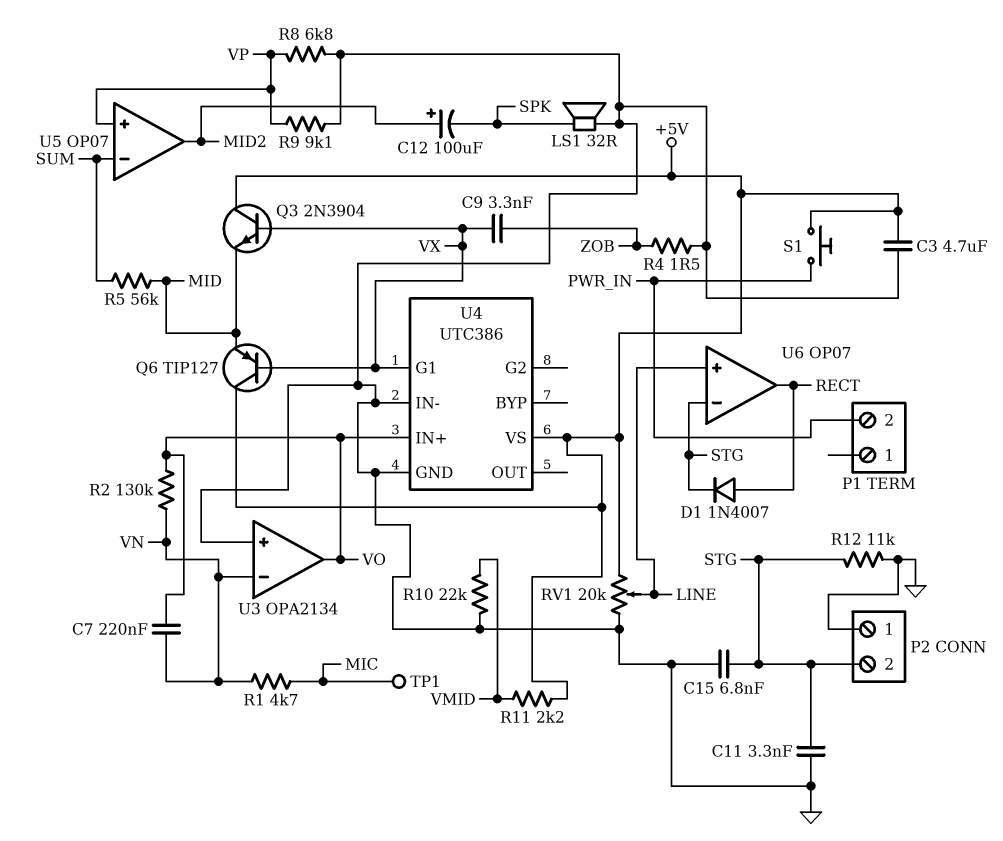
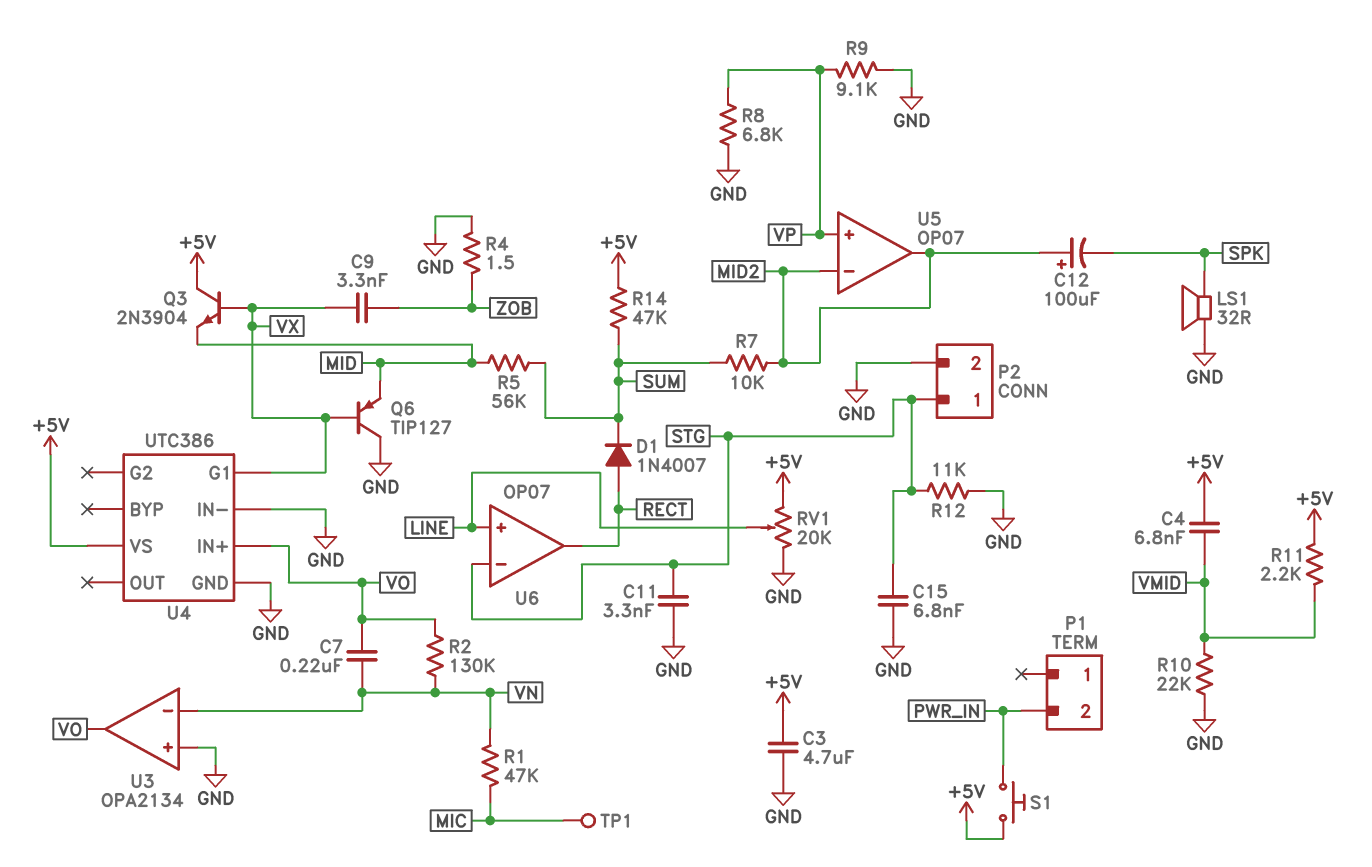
C4: none -> 6.8nF (+5V, VMID)
D1: diode 1N4007 (A RECT, K STG) -> diode 1N4007 (A RECT, K SUM)
P2 pin 1: GND -> STG
P2 pin 2: STG -> GND
Q6: PNP TIP127 (B VX, C +5V, E MID) -> PNP TIP127 (B VX, C GND, E MID)
R1: 4.7k (MIC, VN) -> 47k (MIC, VN)
R7: none -> 10k (MID2, SUM)
R14: none -> 47k (+5V, SUM)
U5 pin in-: SUM -> MID2

